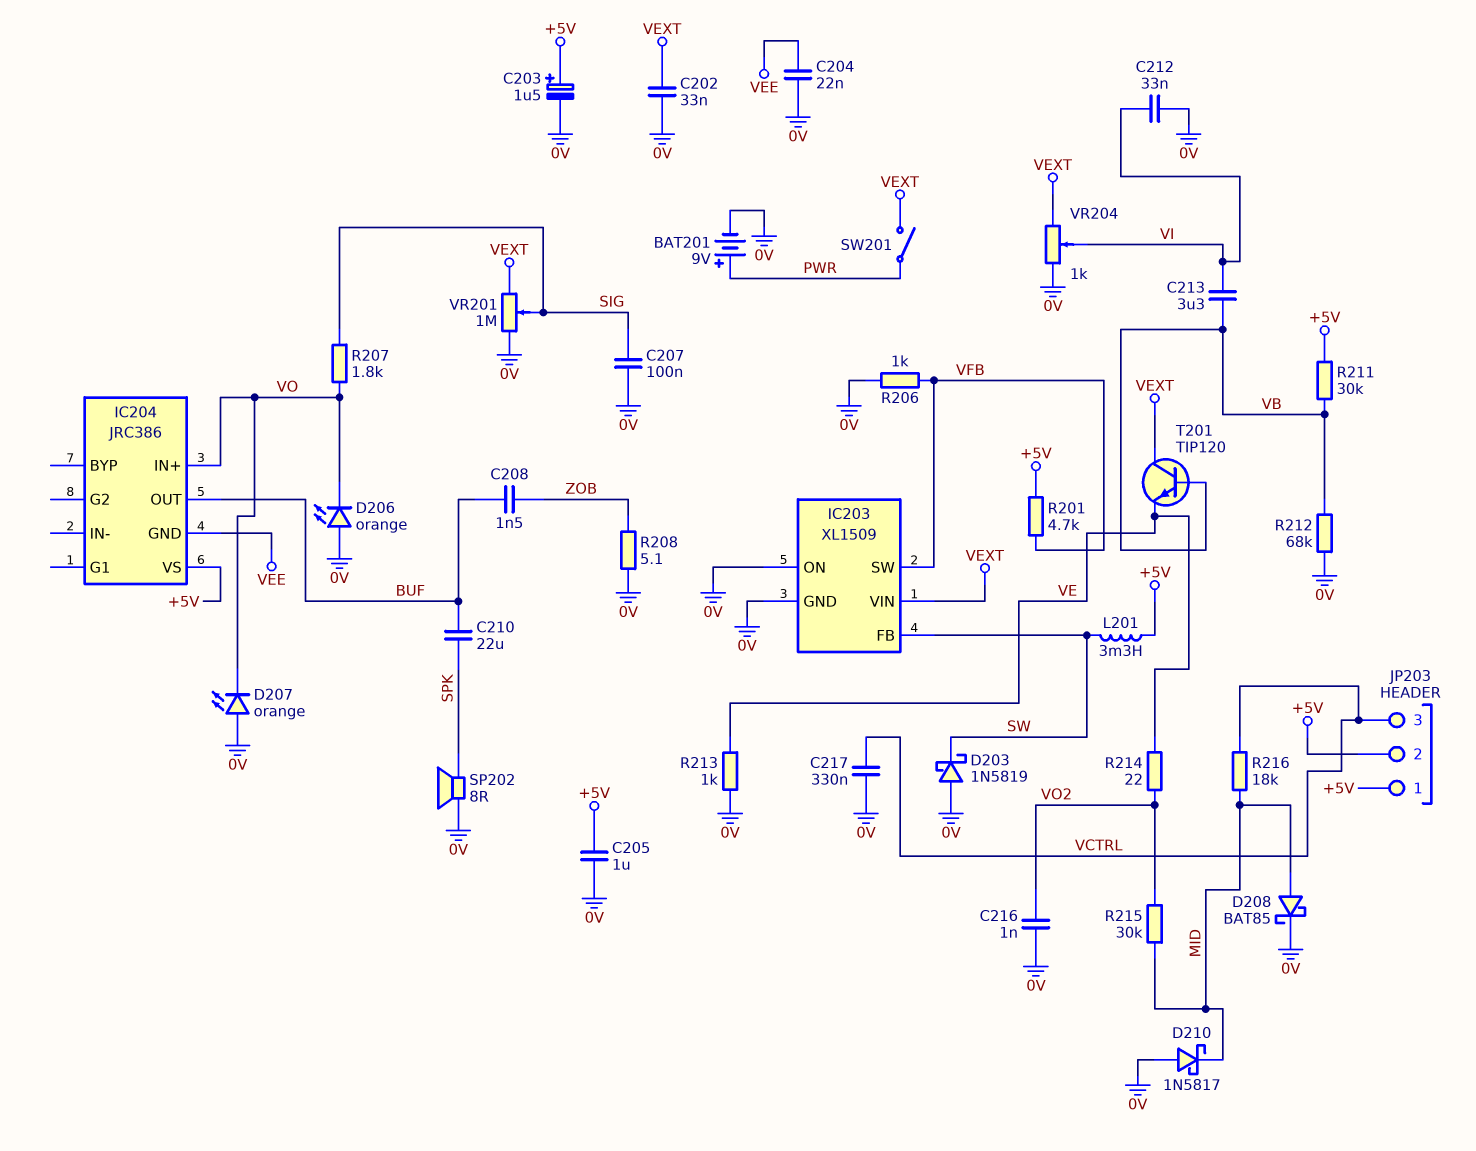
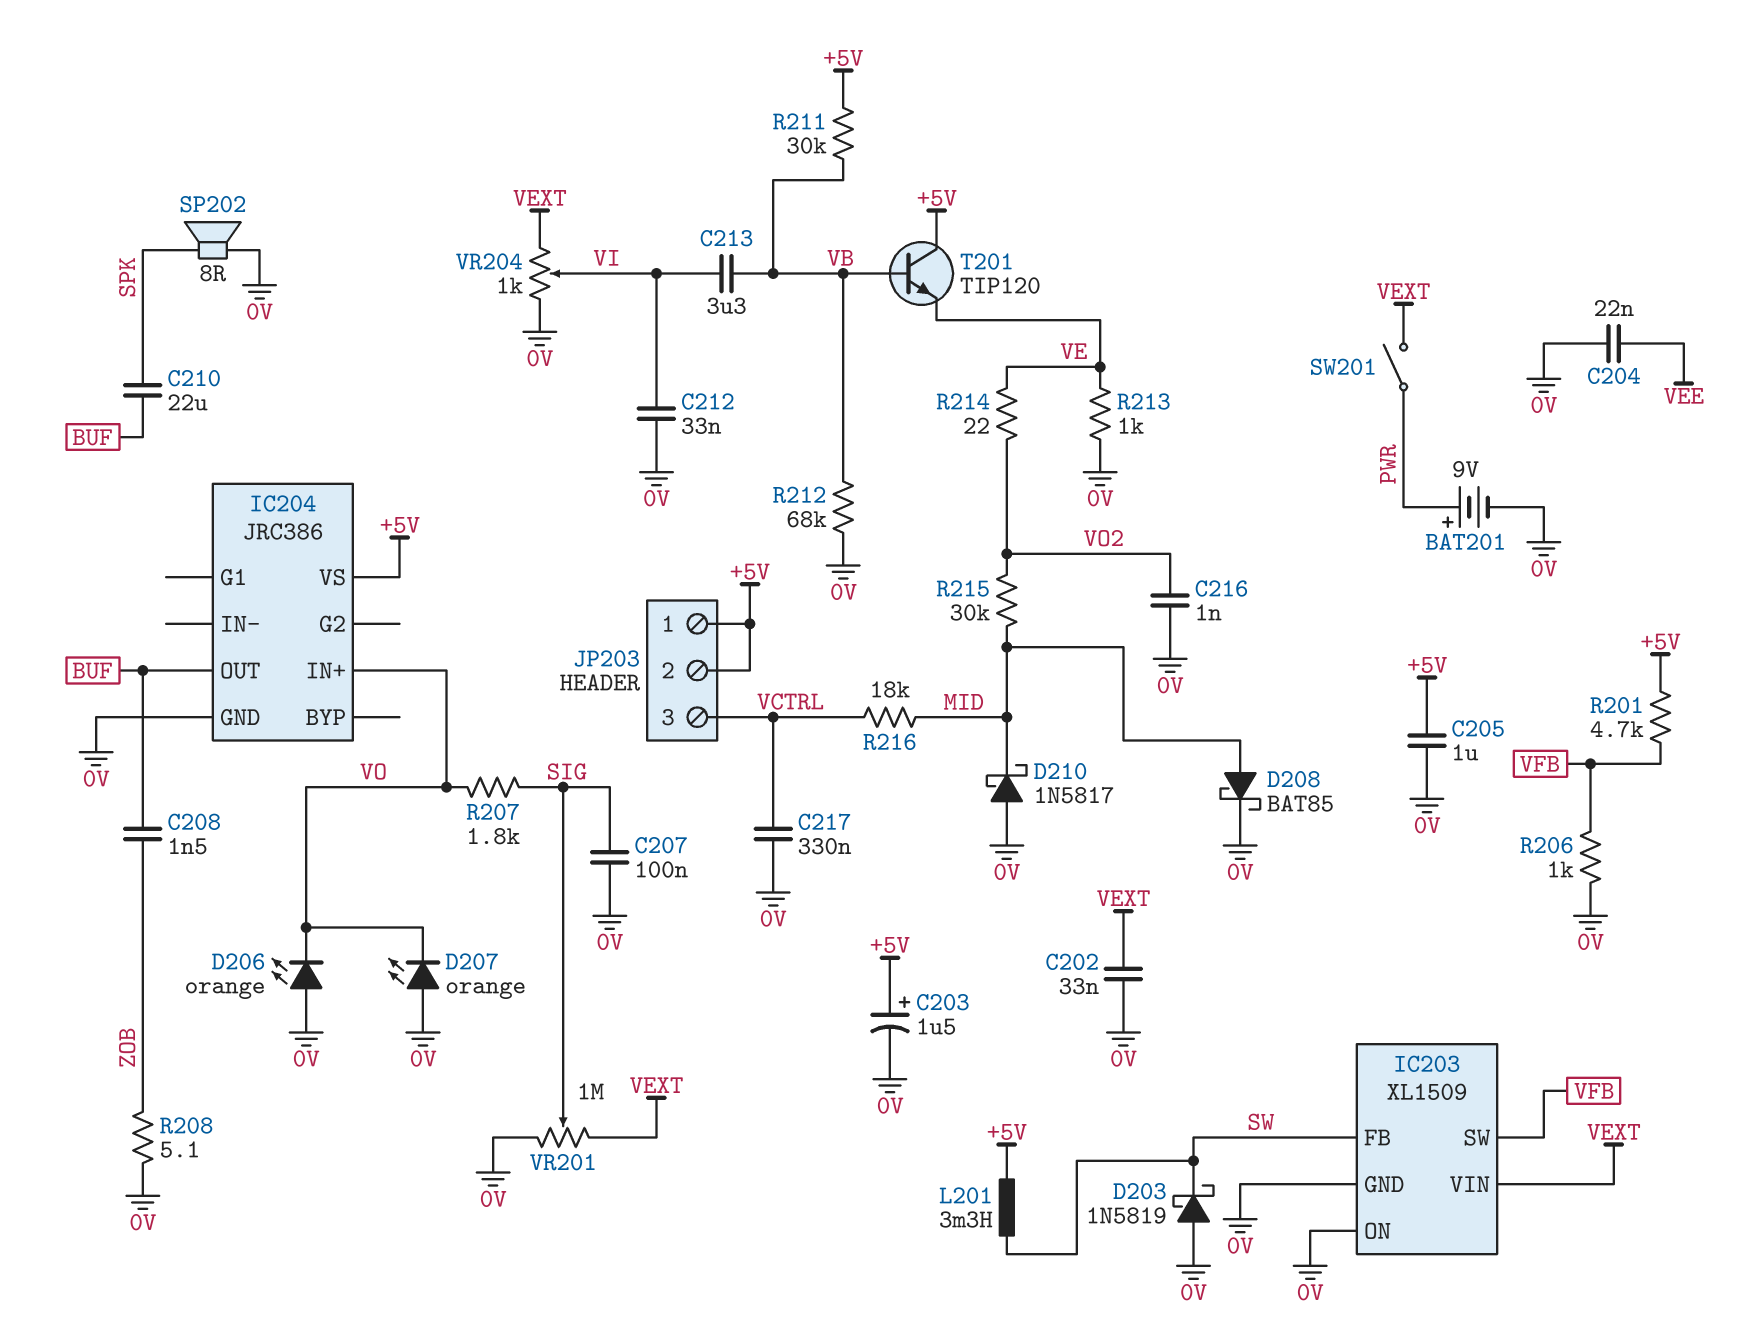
IC204 pin GND: VEE -> 0V
T201: NPN TIP120 (B VB, C VEXT, E VE) -> NPN TIP120 (B VB, C +5V, E VE)

